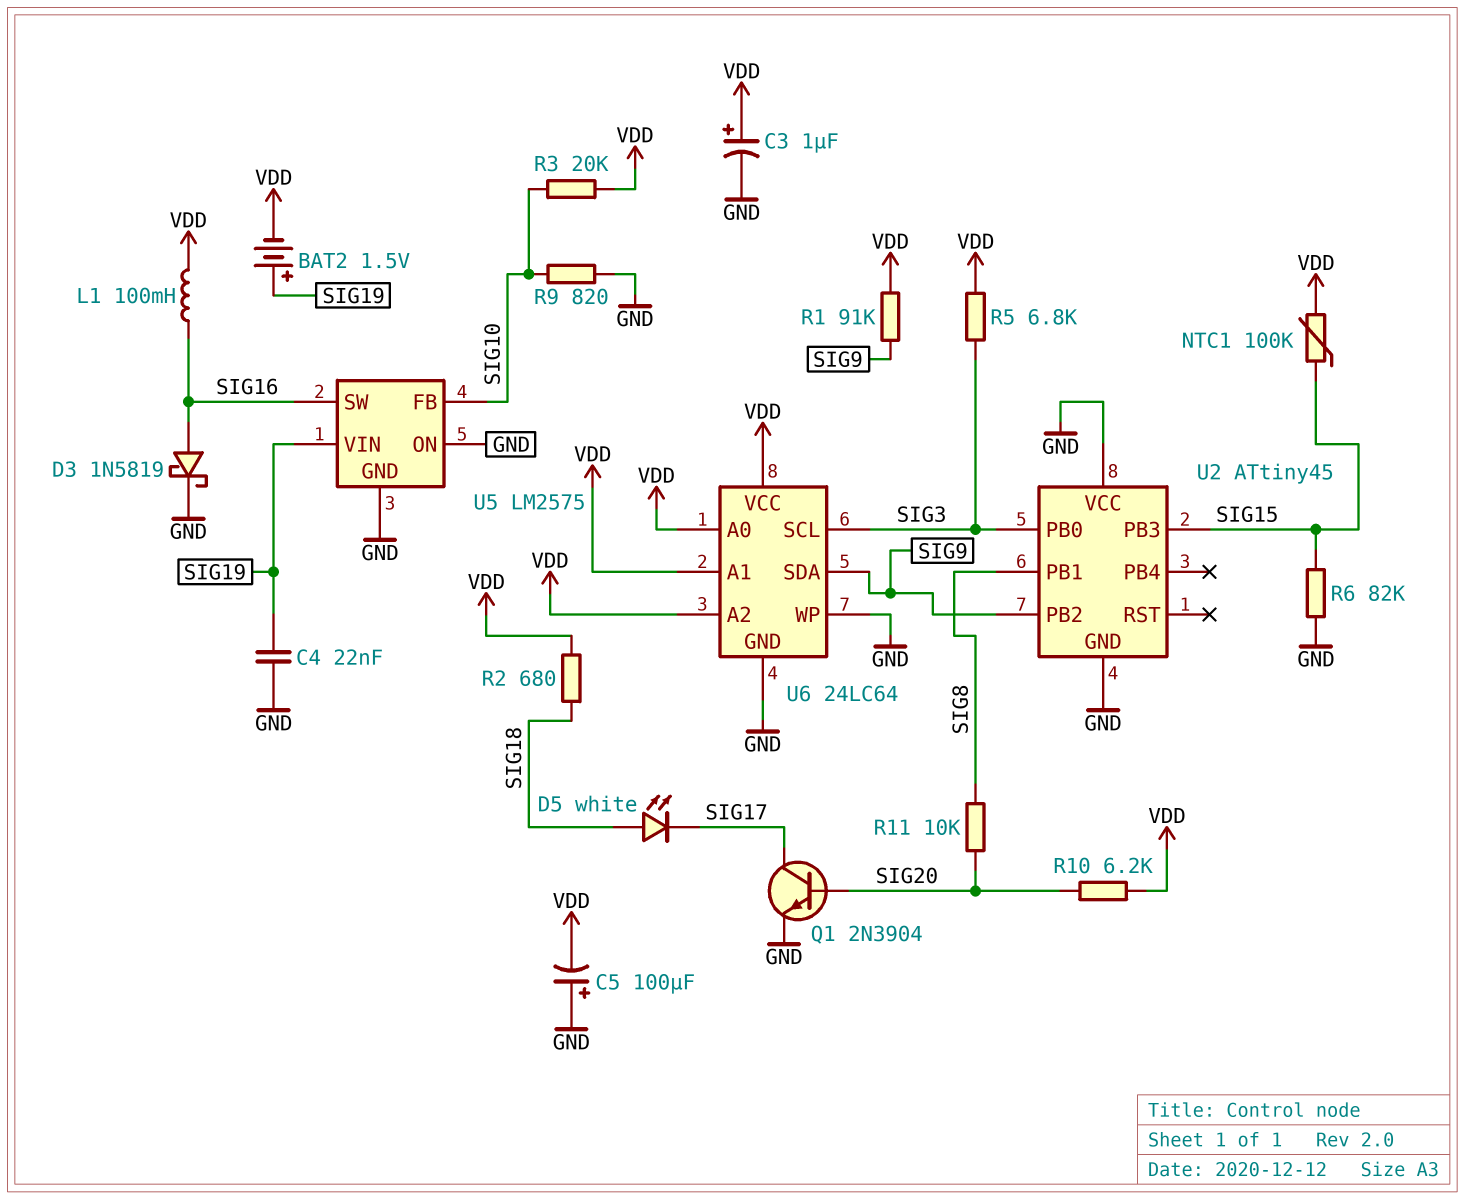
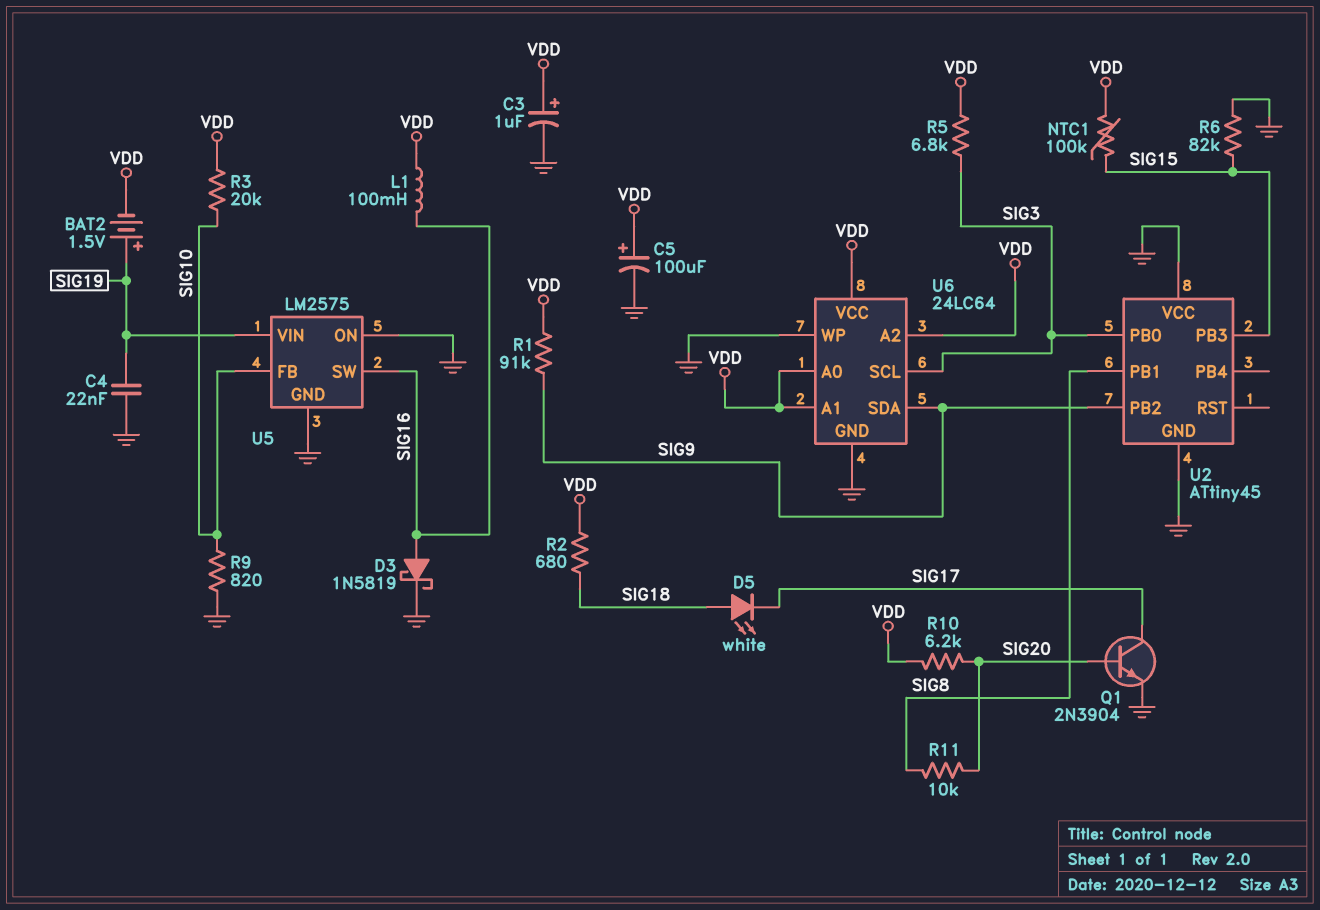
C5: 100uF (plus GND, minus VDD) -> 100uF (plus VDD, minus GND)

